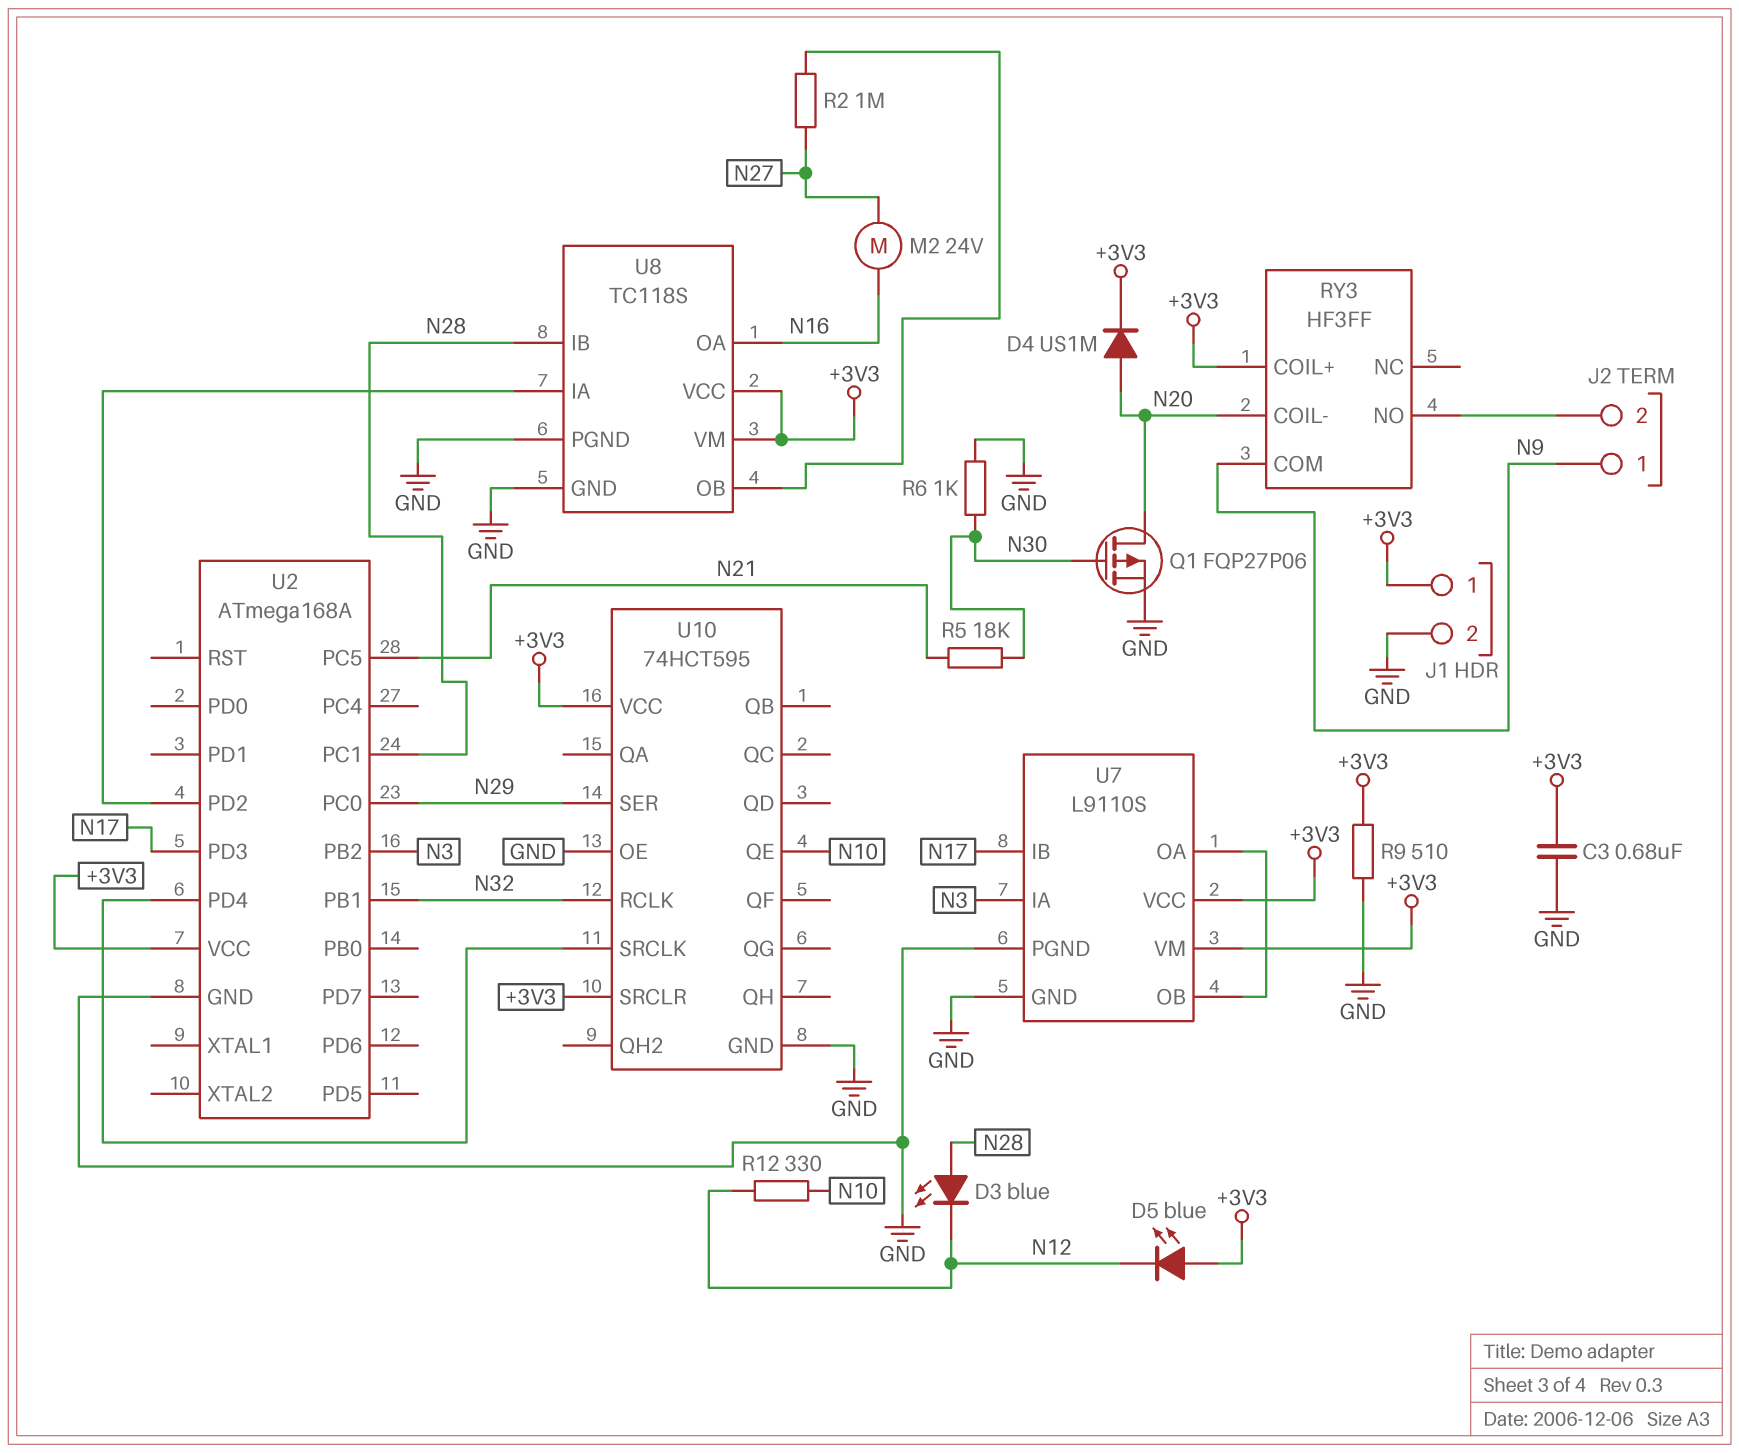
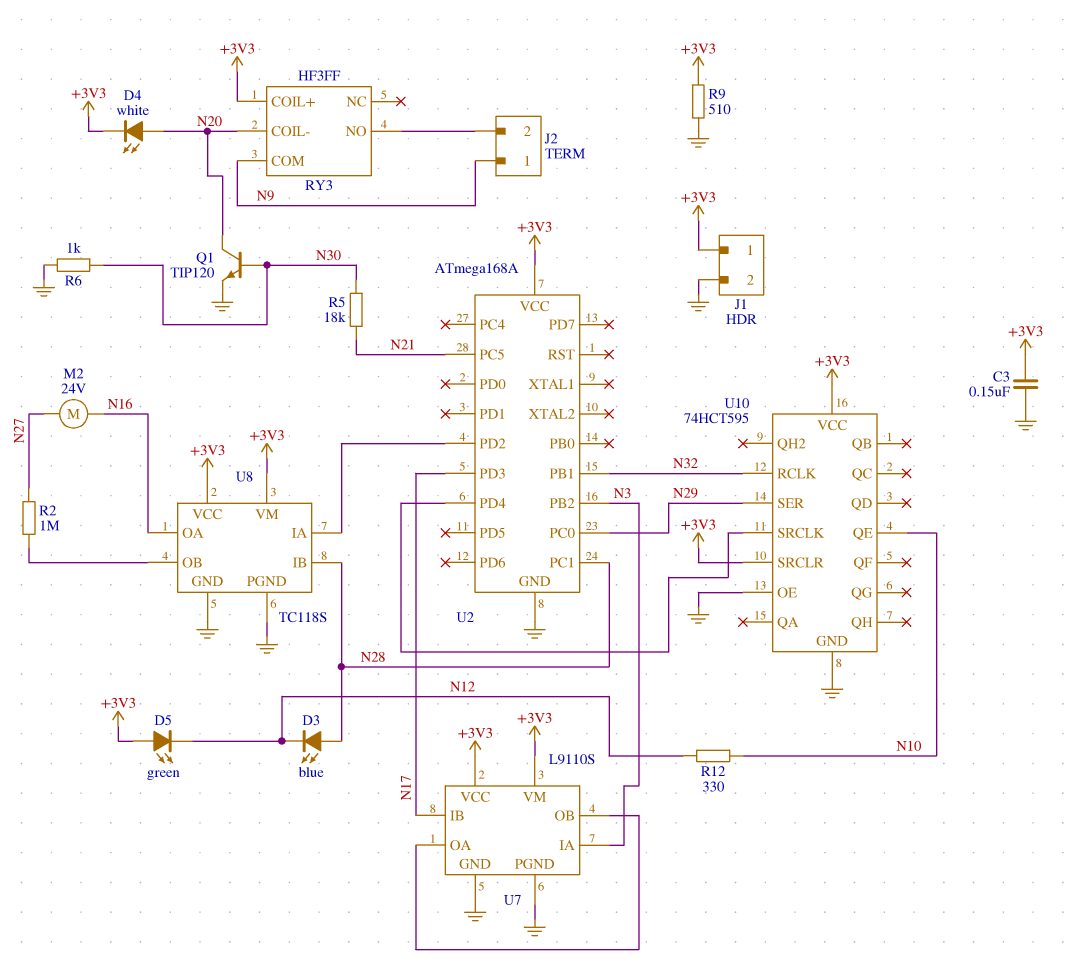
C3: 680nF (+3V3, GND) -> 150nF (+3V3, GND)
D4: diode US1M (A N20, K +3V3) -> LED white (A N20, K +3V3)
D5: LED blue (A +3V3, K N12) -> LED green (A +3V3, K N12)
Q1: PMOS FQP27P06 (G N30, D N20, S GND) -> NPN TIP120 (B N30, C N20, E GND)

